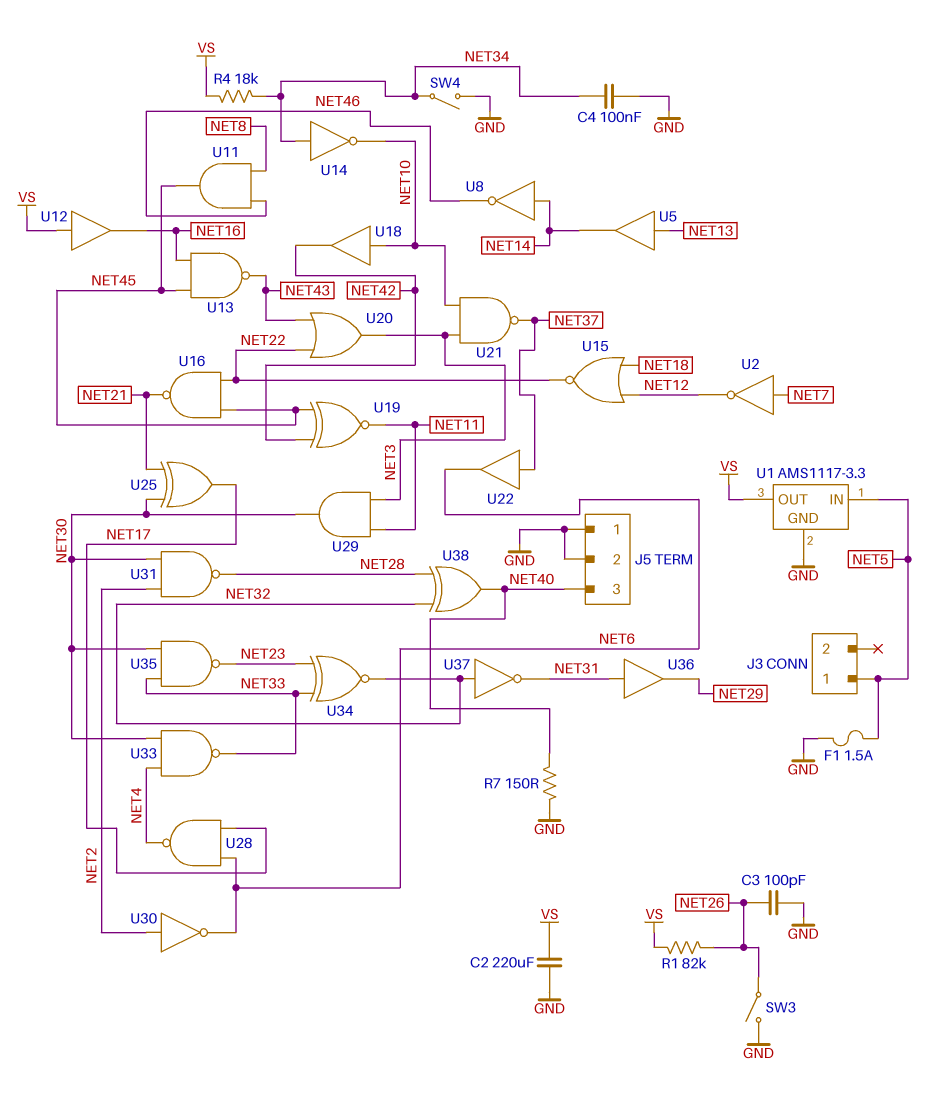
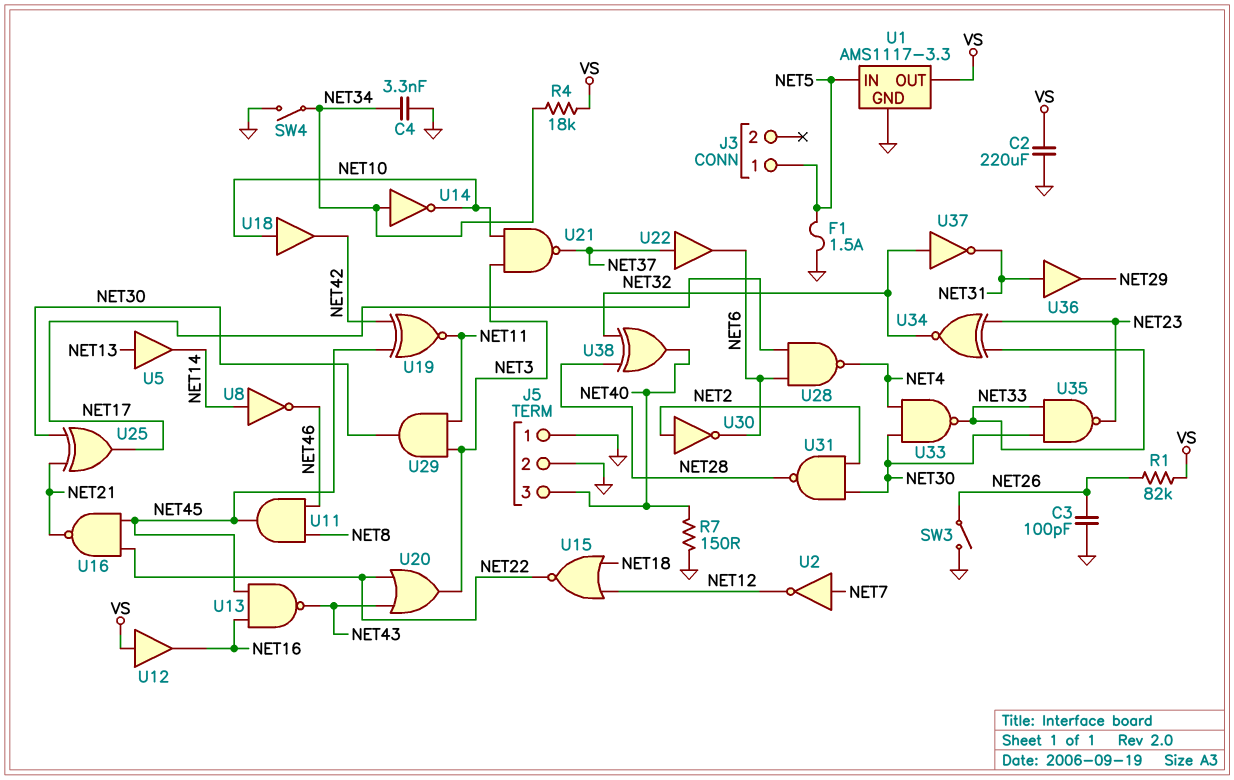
C4: 100nF (GND, NET34) -> 3.3nF (GND, NET34)

